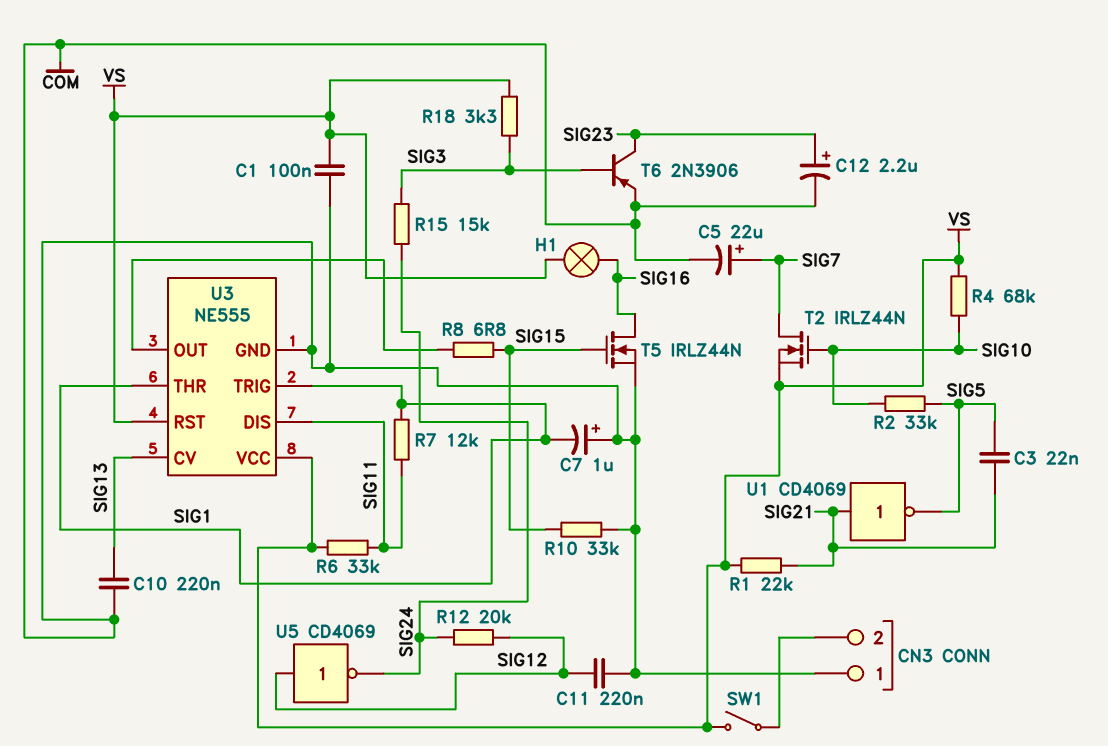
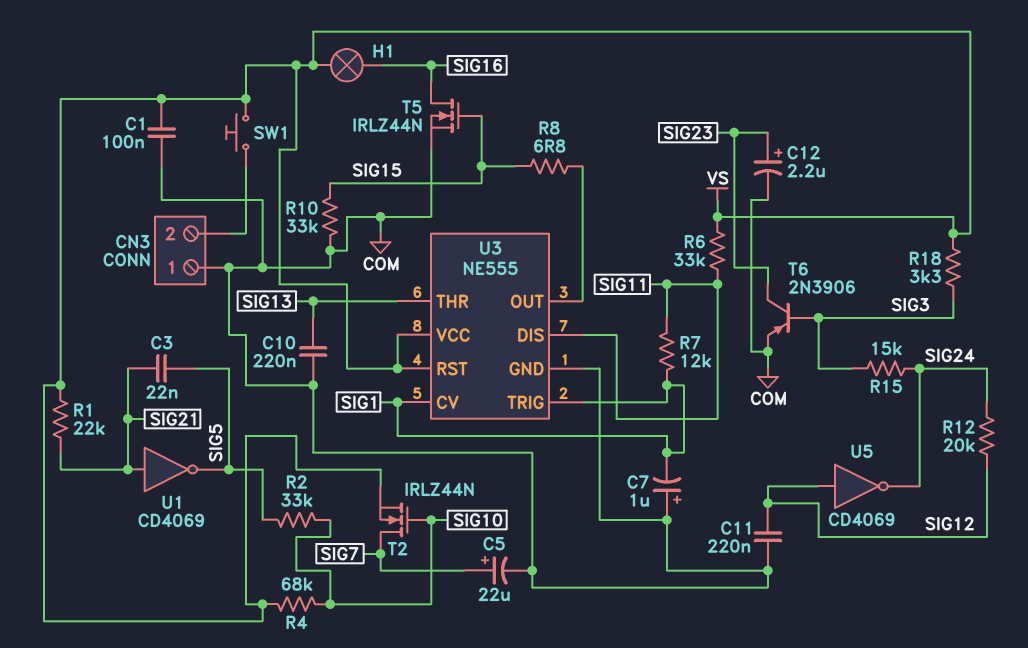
SW1: switch (CN3/2, VS) -> button (CN3/2, VS)
U3 pin CV: SIG13 -> SIG1
U3 pin THR: SIG1 -> SIG13

